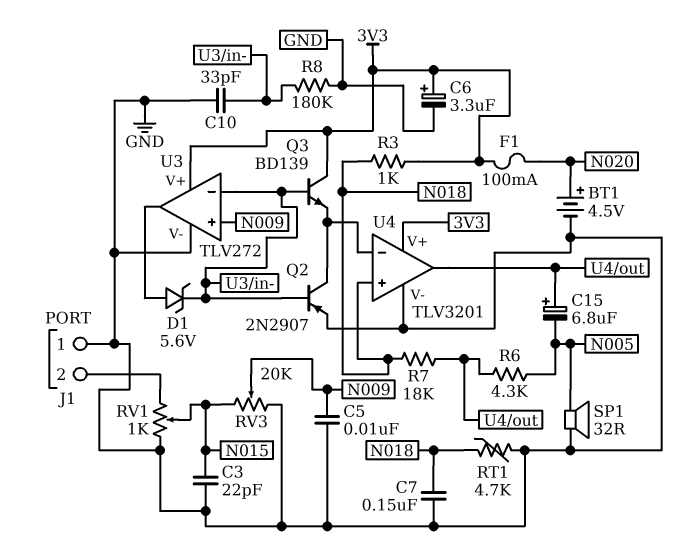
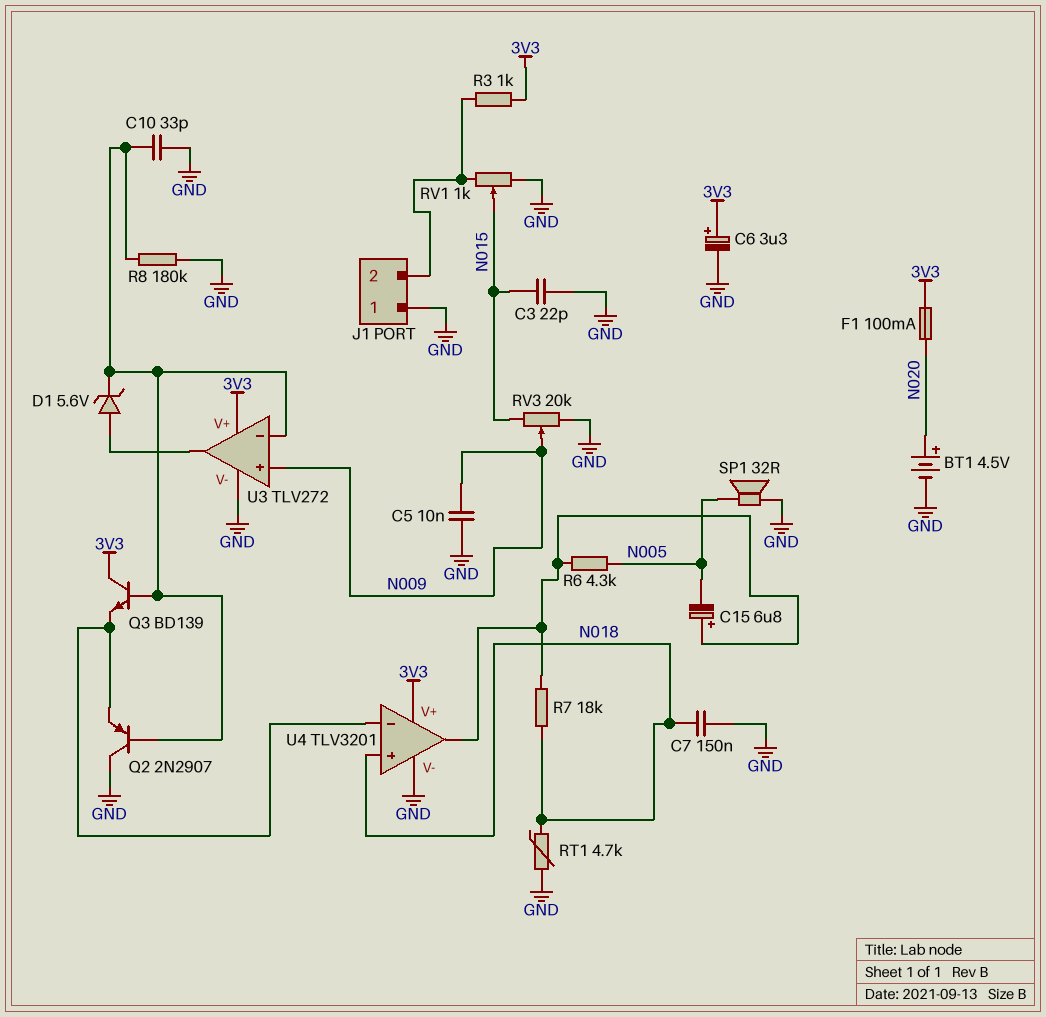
Q2: PNP 2N2907 (B U3/in-, C U4/in-, E GND) -> PNP 2N2907 (B U3/in-, C GND, E U4/in-)
R3: 1k (3V3, N018) -> 1k (3V3, J1/2)

